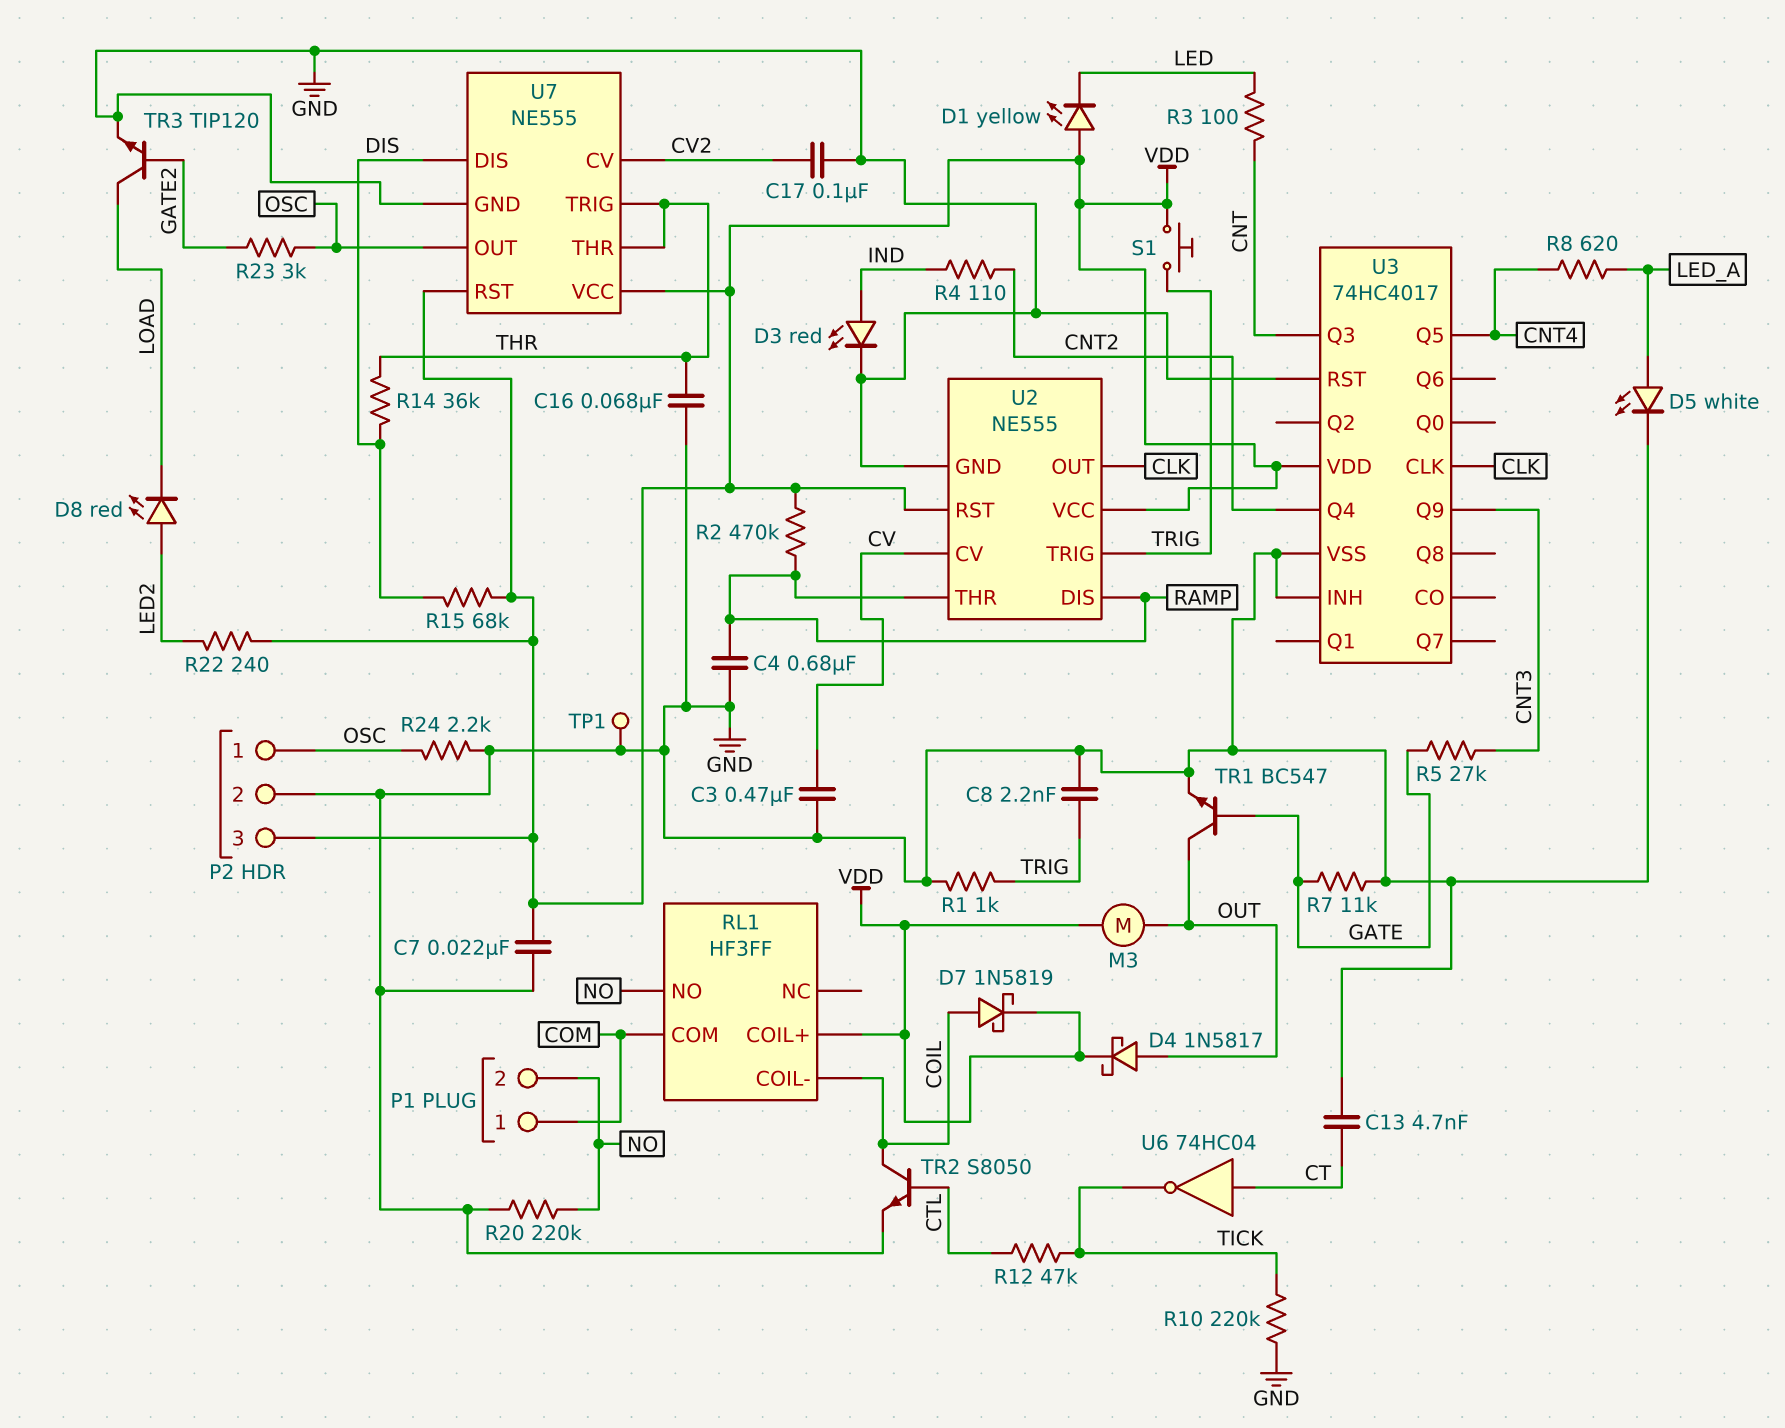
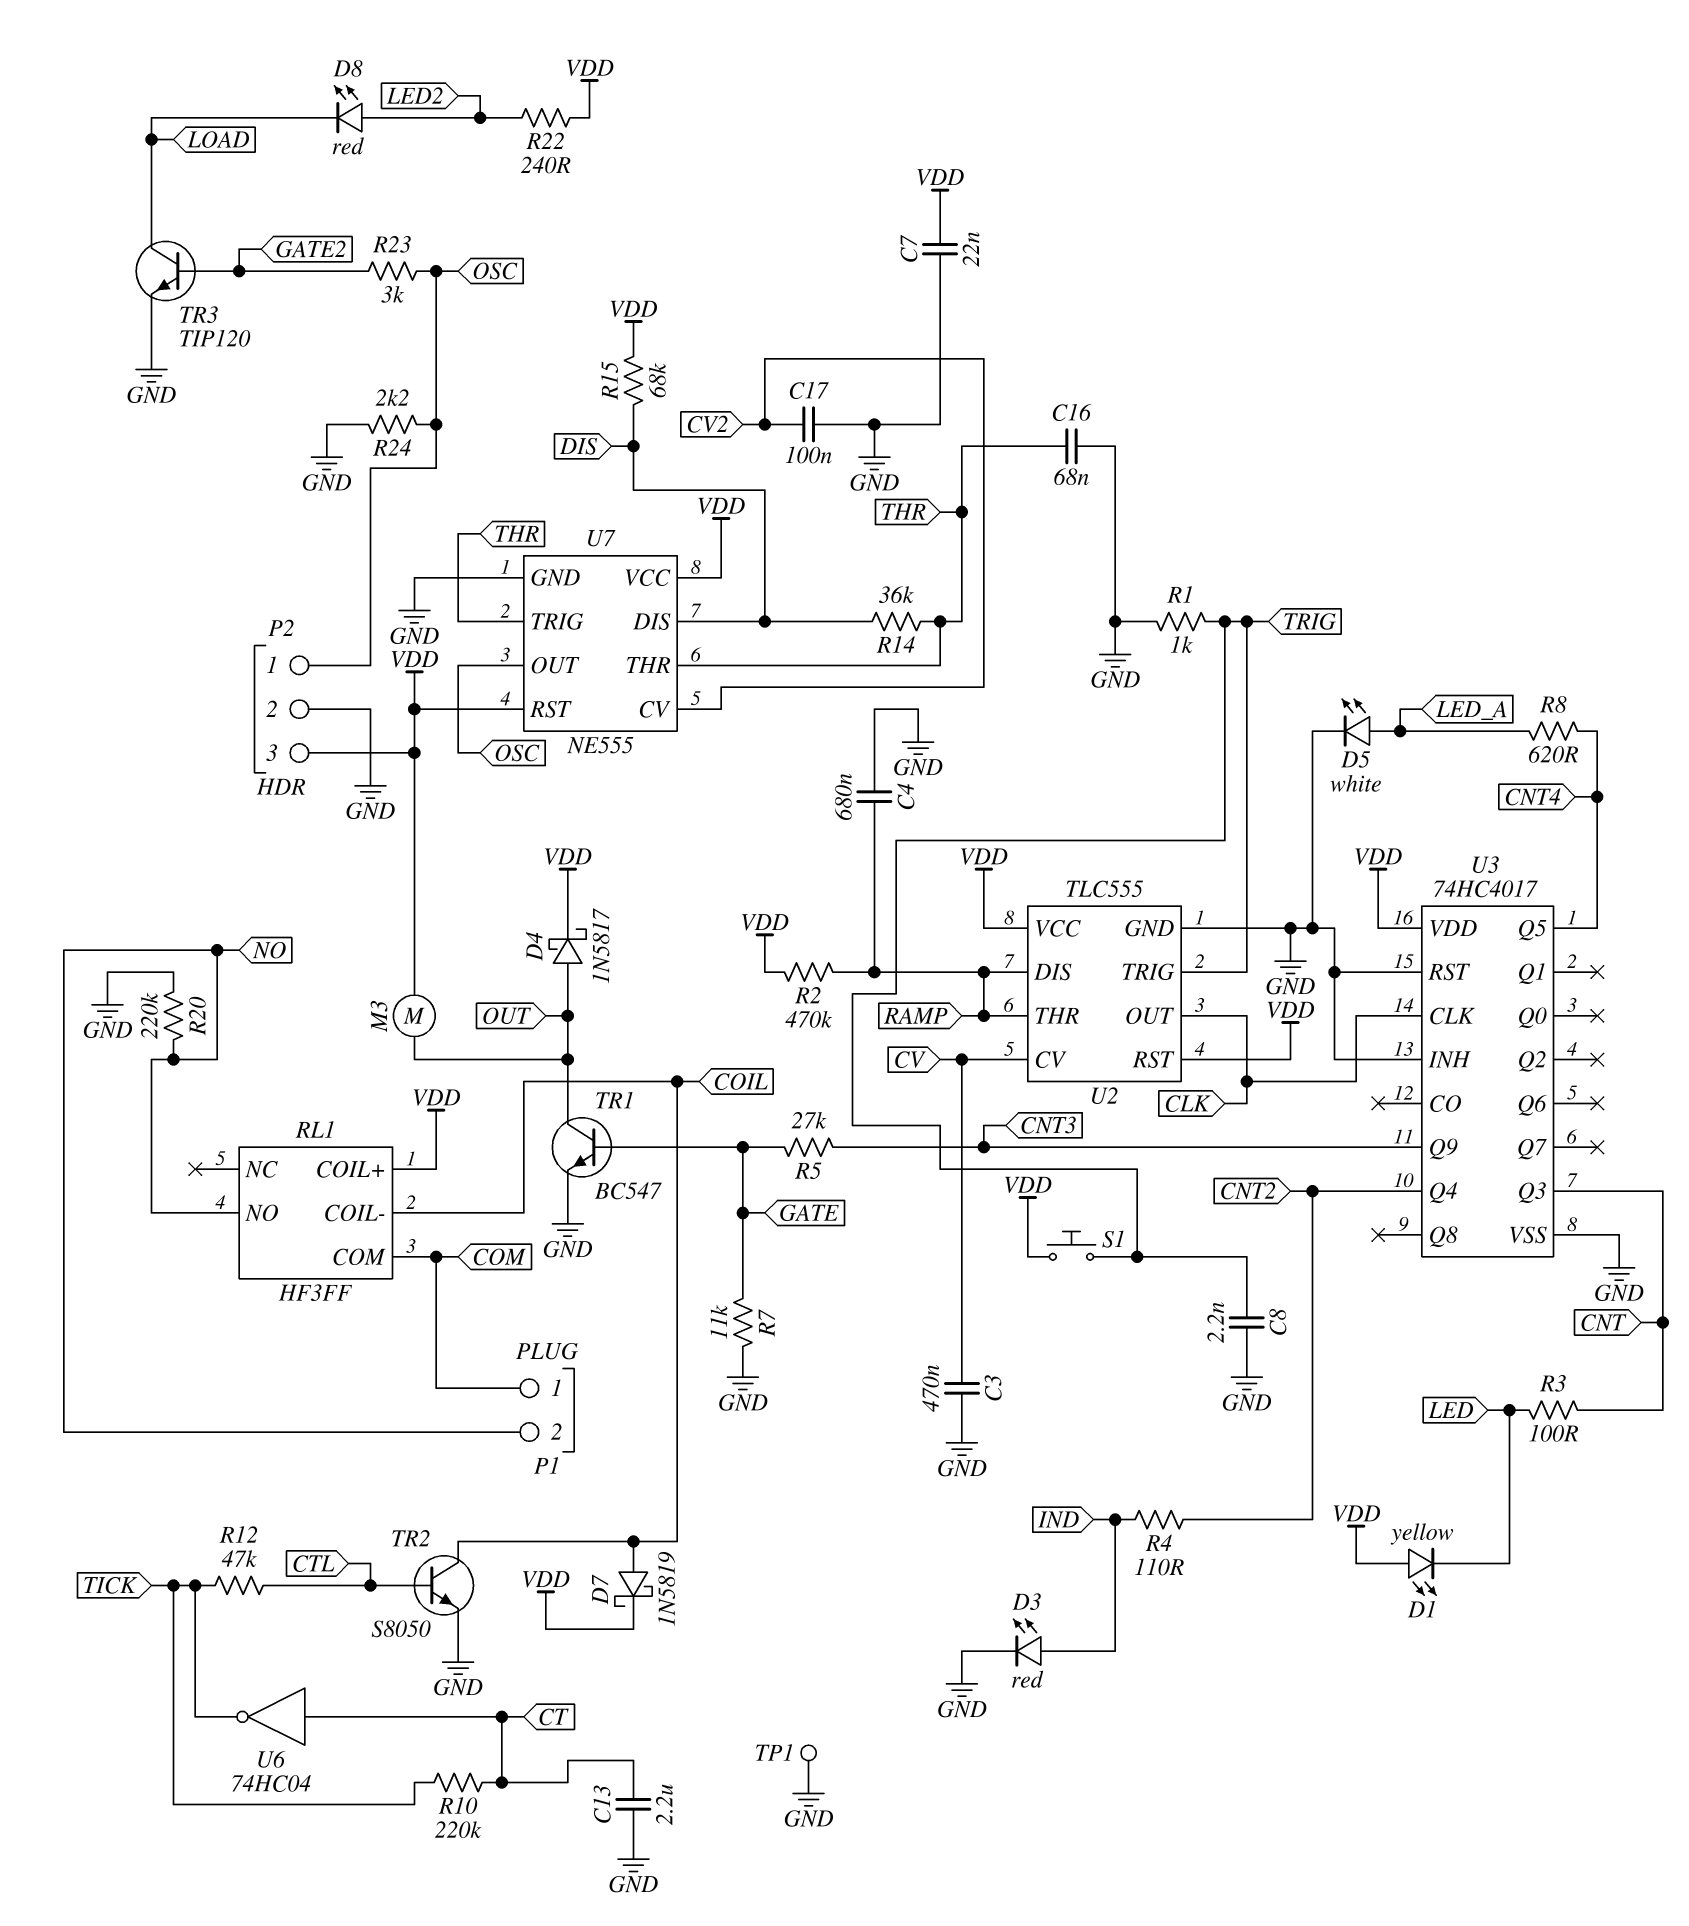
C13: 4.7nF (CT, GND) -> 2.2uF (CT, GND)
R10: 220k (GND, TICK) -> 220k (CT, TICK)
U2: NE555 -> TLC555

